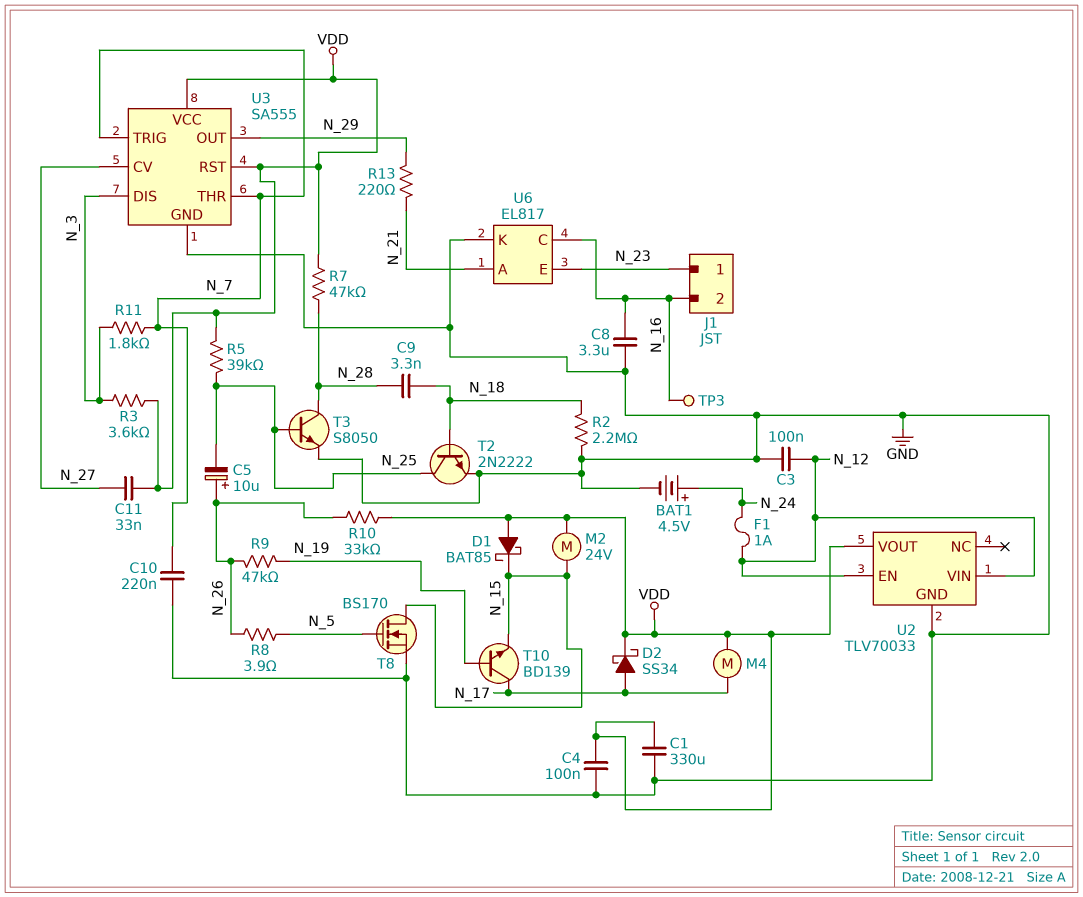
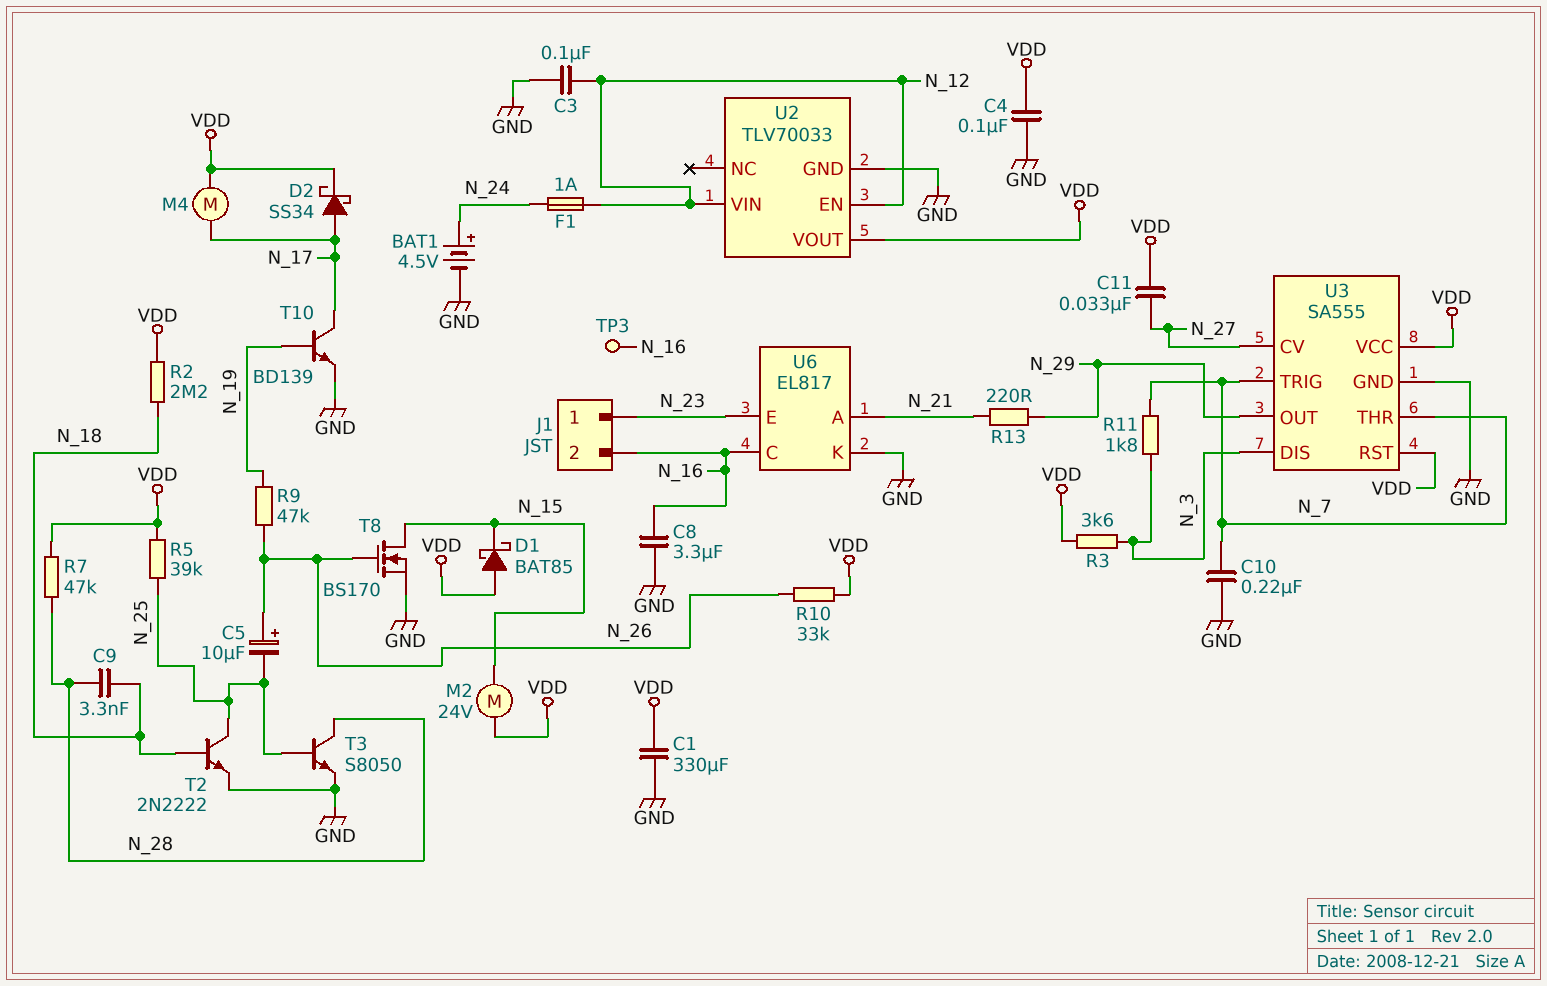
R2: 2.2M (GND, N_18) -> 2.2M (N_18, VDD)
R8: 3.9 (N_5, N_26) -> none
T8: NMOS BS170 (G N_5, D N_15, S GND) -> NMOS BS170 (G N_26, D N_15, S GND)
T10: NPN BD139 (B N_19, C N_17, E N_15) -> NPN BD139 (B N_19, C N_17, E GND)

